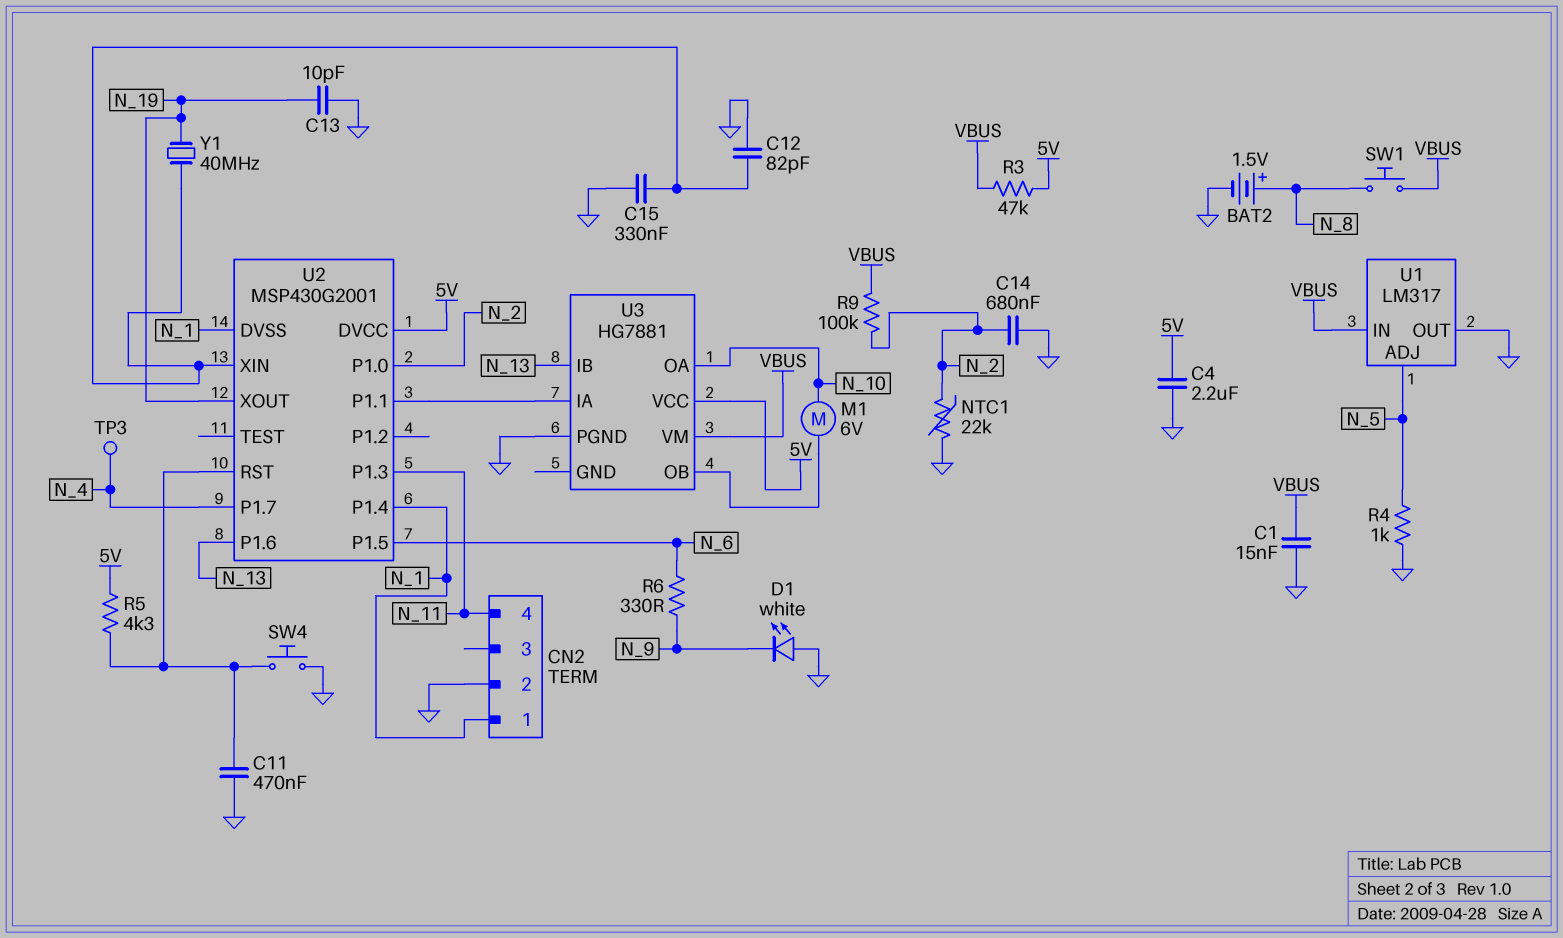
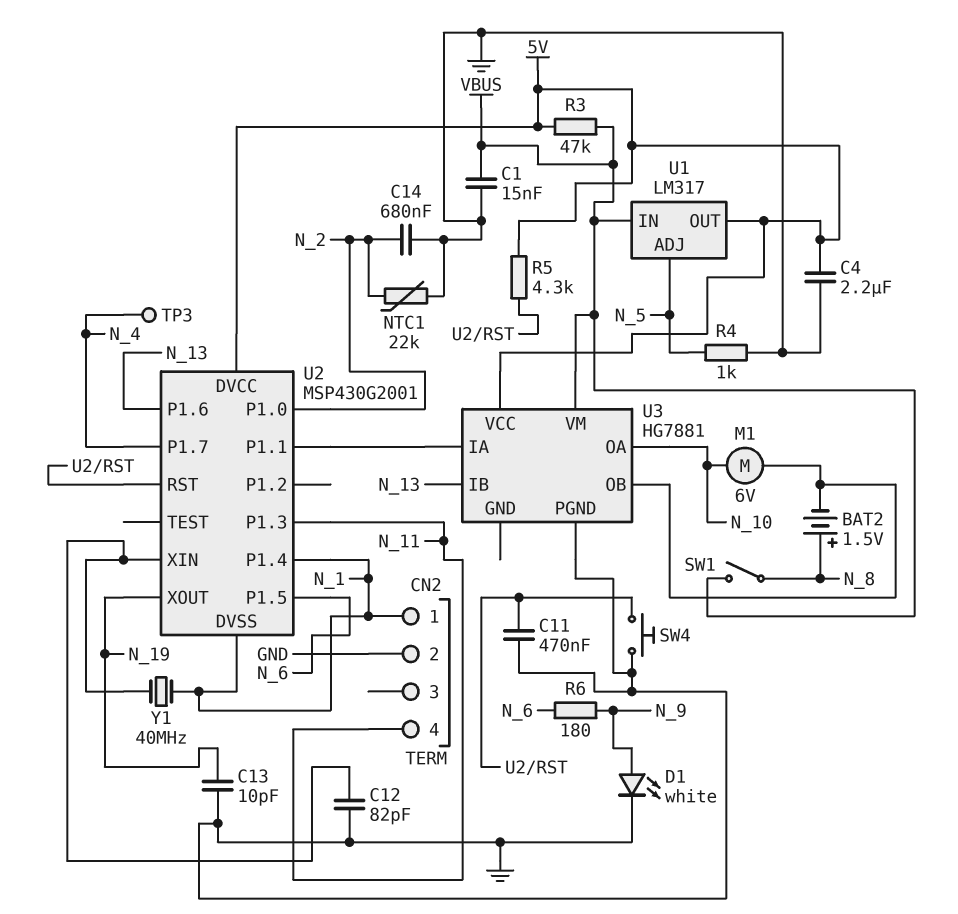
BAT2: 1.5V (plus N_8, minus GND) -> 1.5V (plus N_8, minus U3/OB)
C15: 330nF (GND, U2/XIN) -> none
D1: LED white (A GND, K N_9) -> LED white (A N_9, K GND)
R6: 330 (N_6, N_9) -> 180 (N_6, N_9)
R9: 100k (N_2, VBUS) -> none
SW1: button (N_8, VBUS) -> switch (N_8, VBUS)
U1 pin OUT: GND -> 5V
Y1: 40MHz (N_19, U2/XIN) -> 40MHz (N_1, U2/XIN)

